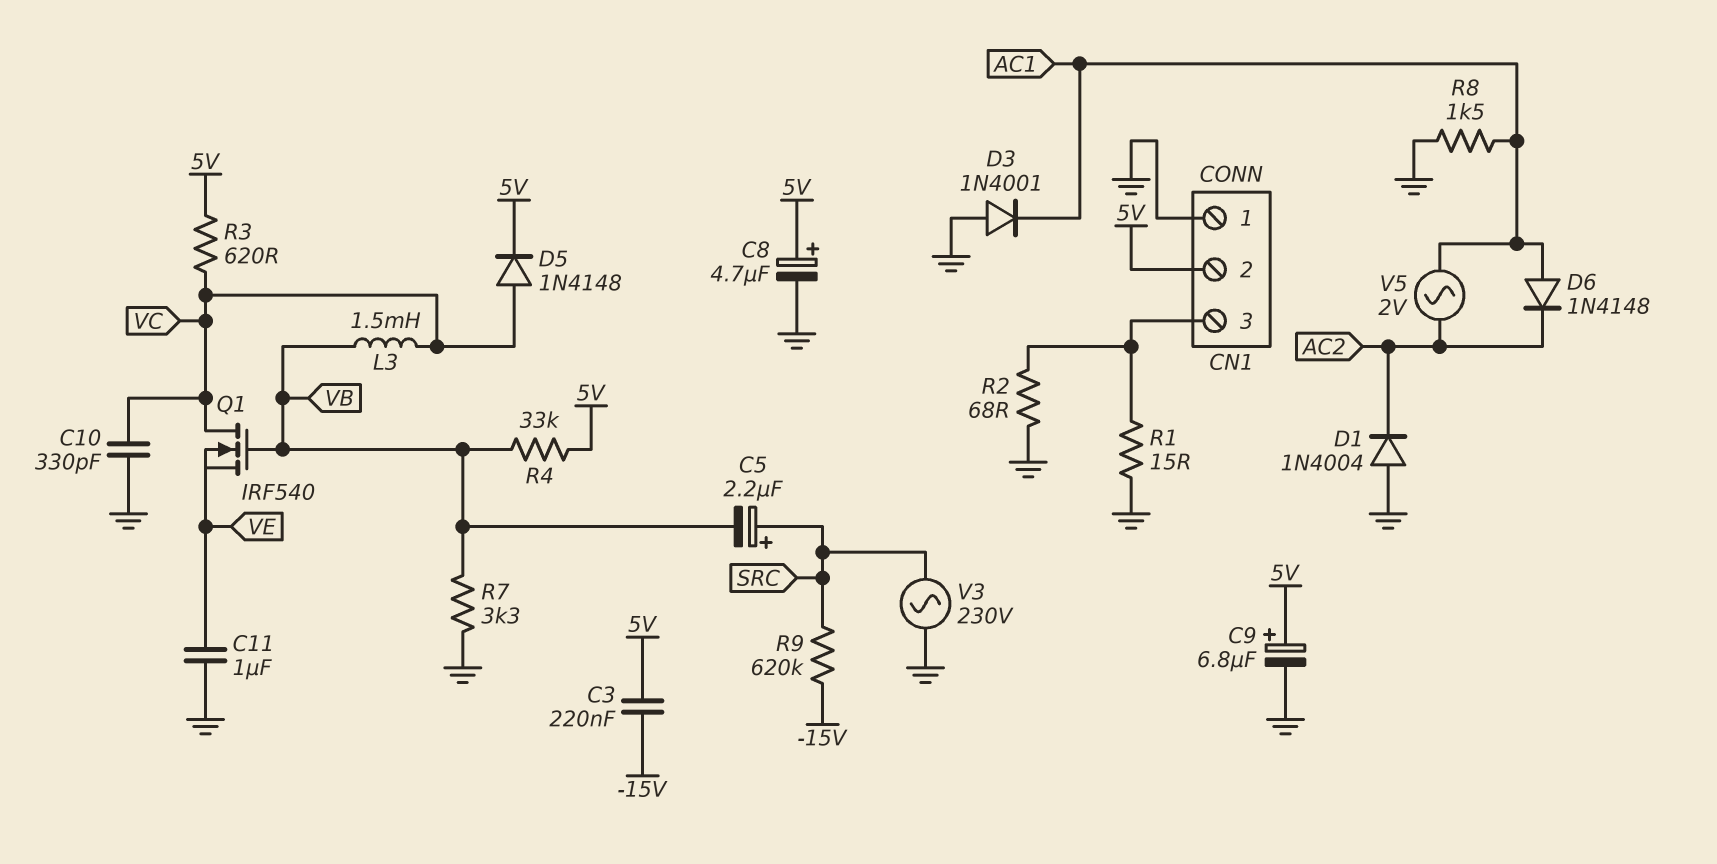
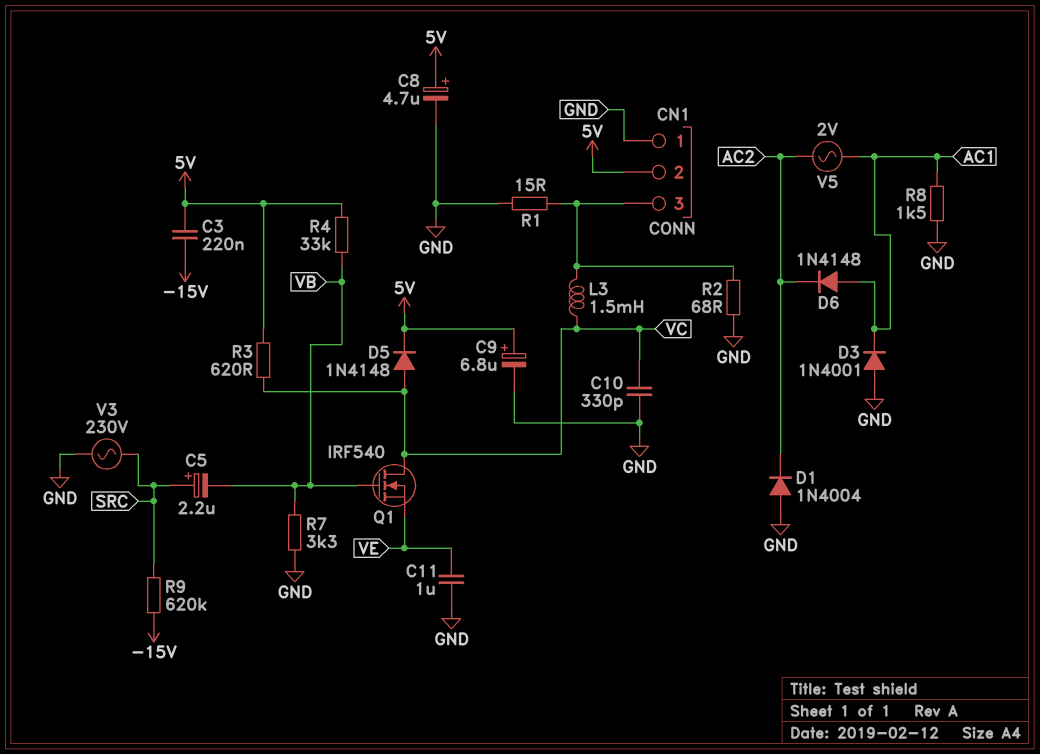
L3: 1.5mH (VB, VC) -> 1.5mH (CN1/3, VC)

